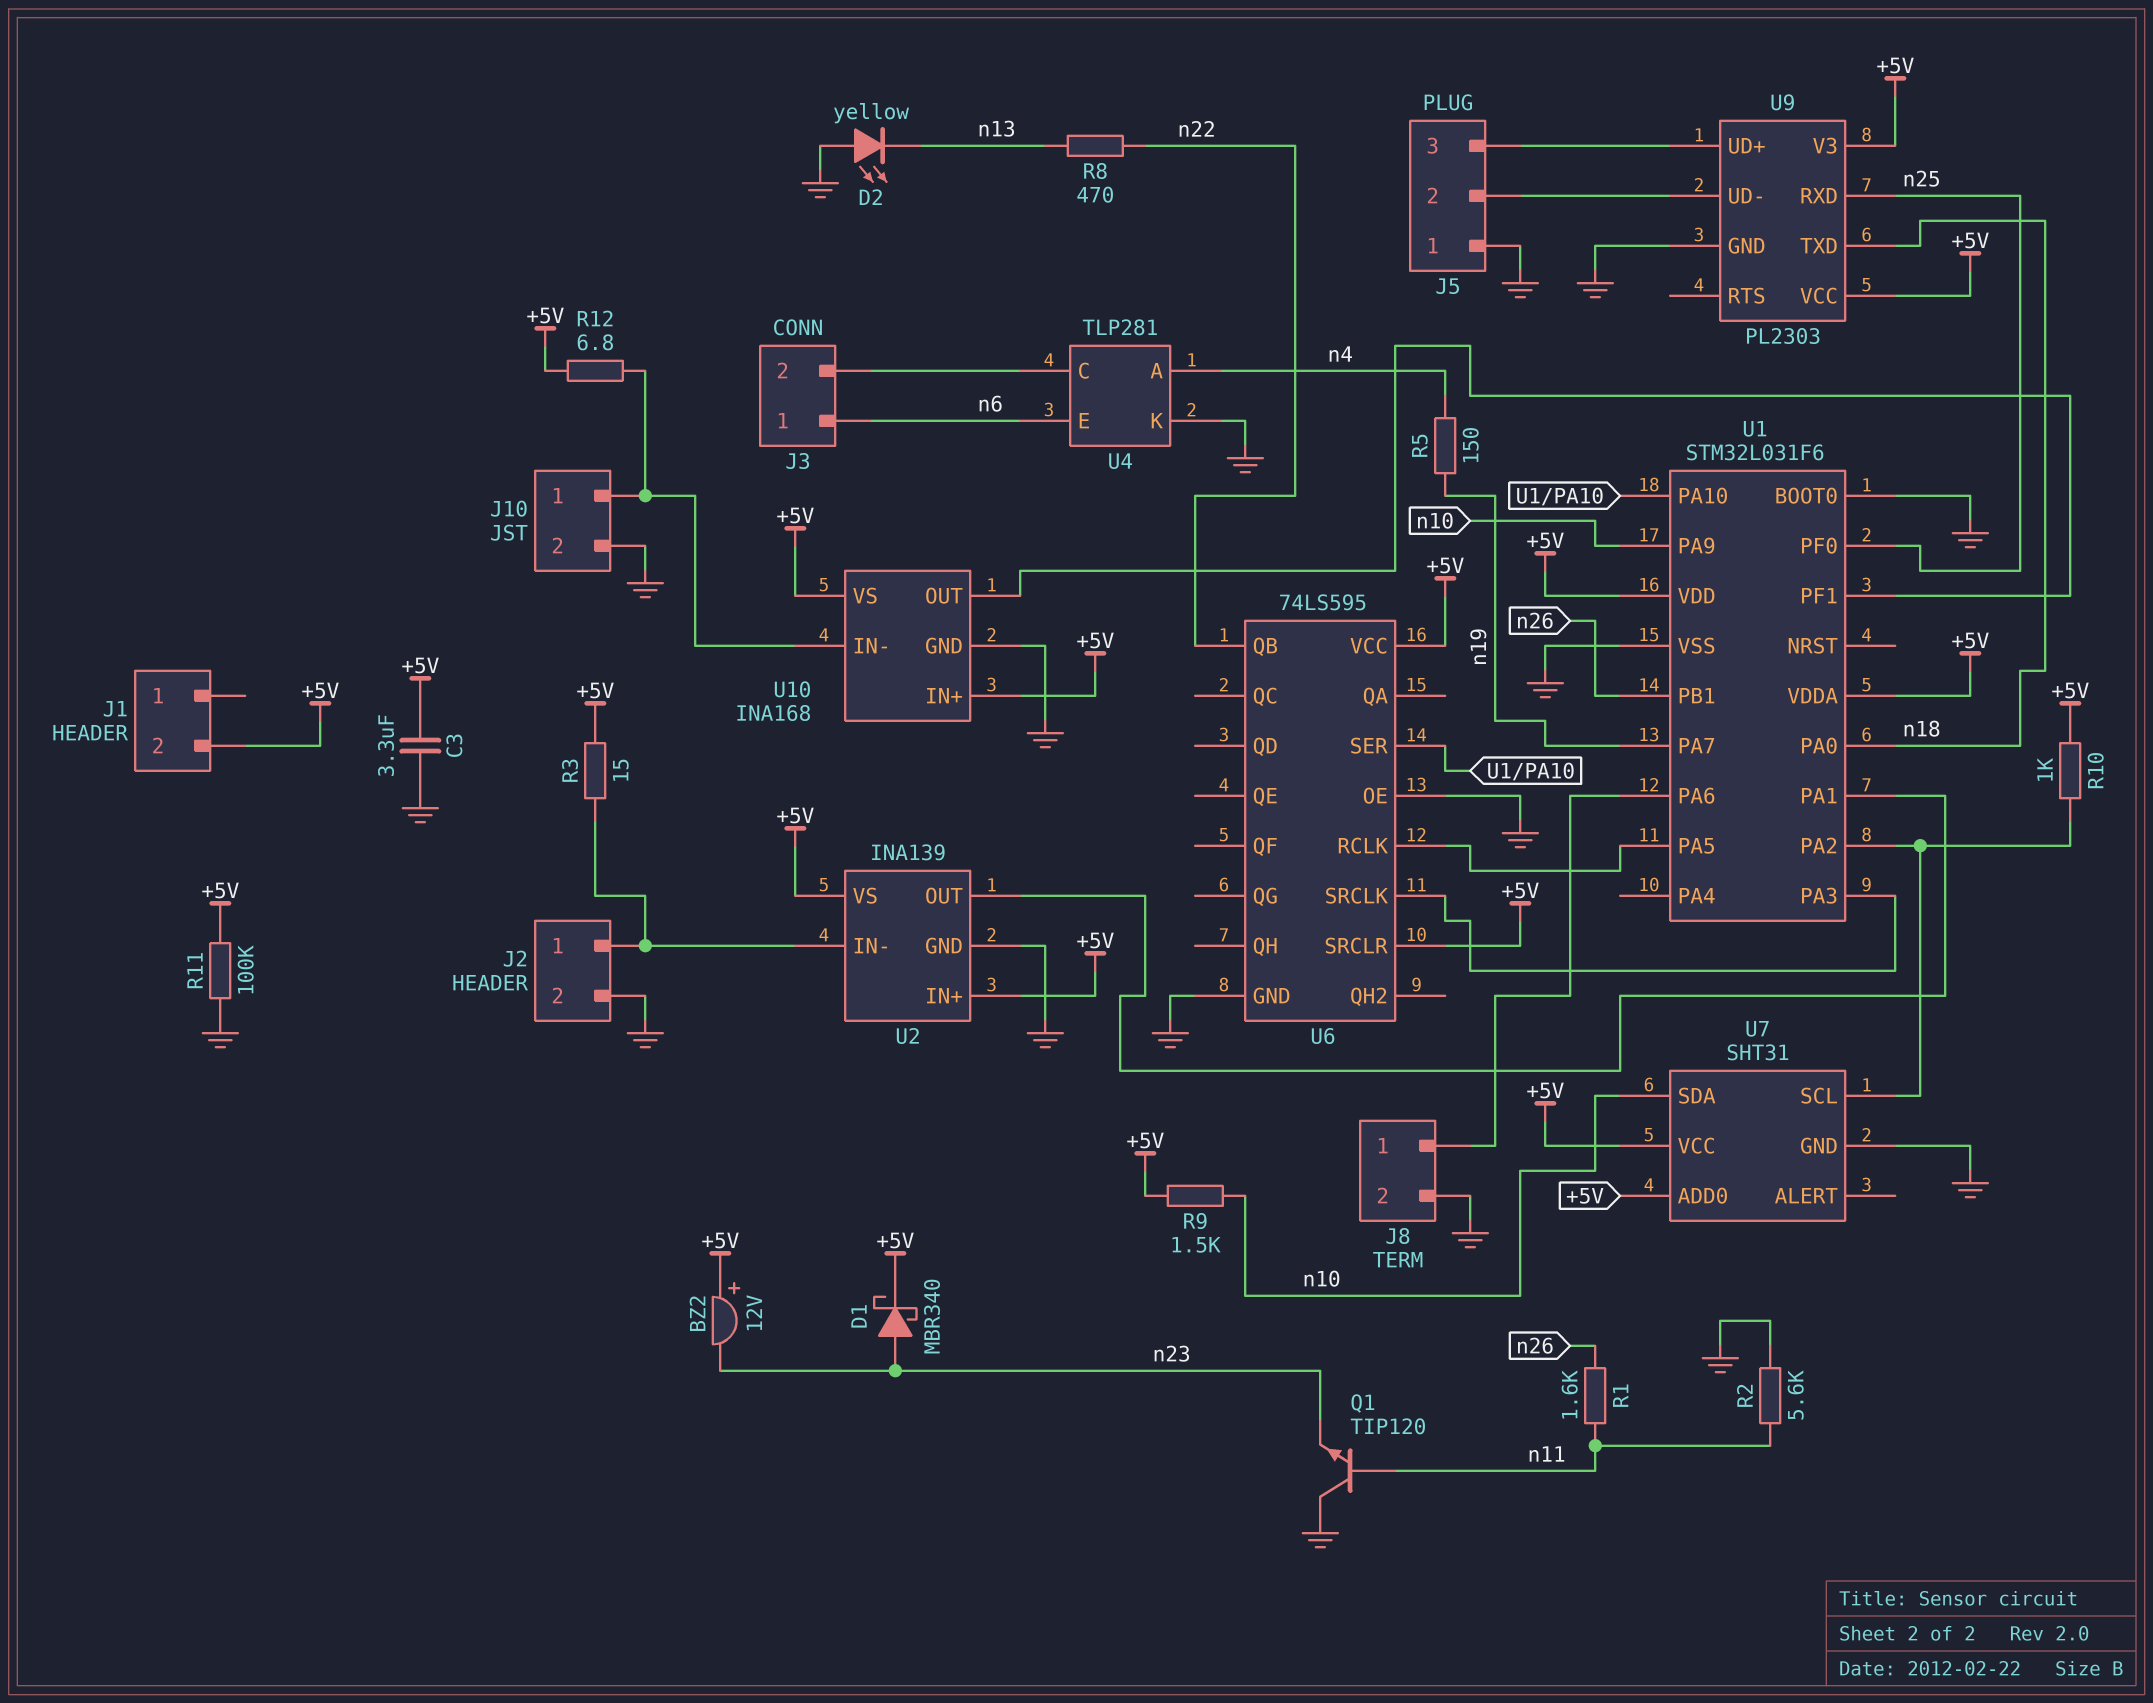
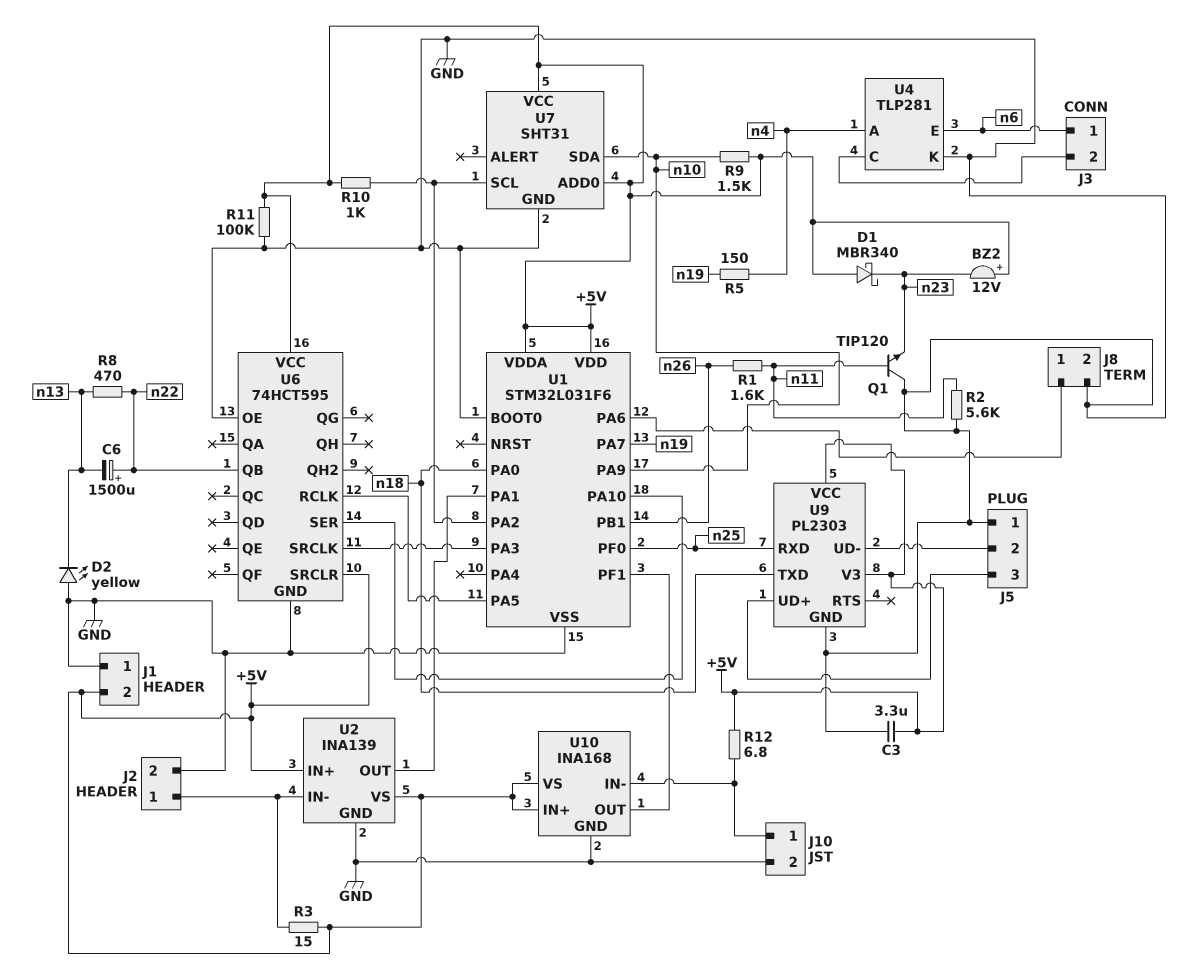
C6: none -> 1500uF (plus n22, minus n13)
D1: schottky MBR340 (A n23, K +5V) -> schottky MBR340 (A +5V, K n23)
J1 pin 1: none -> GND
U6: 74LS595 -> 74HCT595

